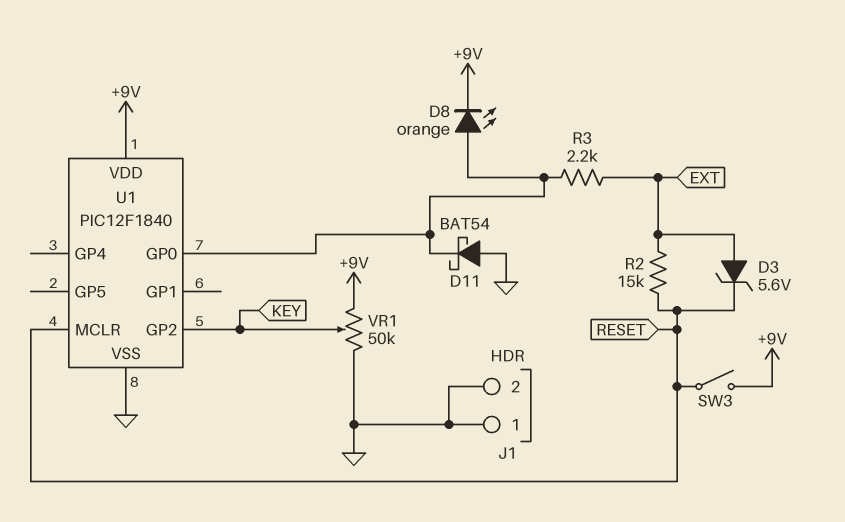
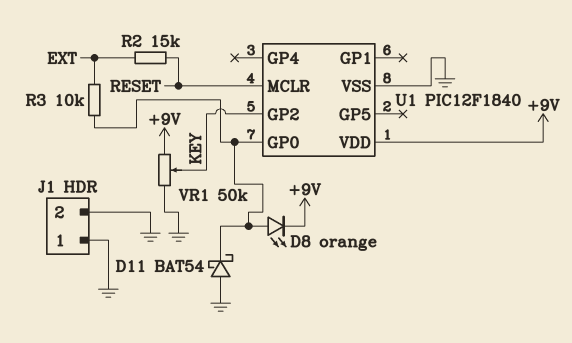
D3: zener 5.6V (A EXT, K RESET) -> none
R3: 2.2k (EXT, U1/GP0) -> 10k (EXT, U1/GP0)
SW3: switch (+9V, RESET) -> none

